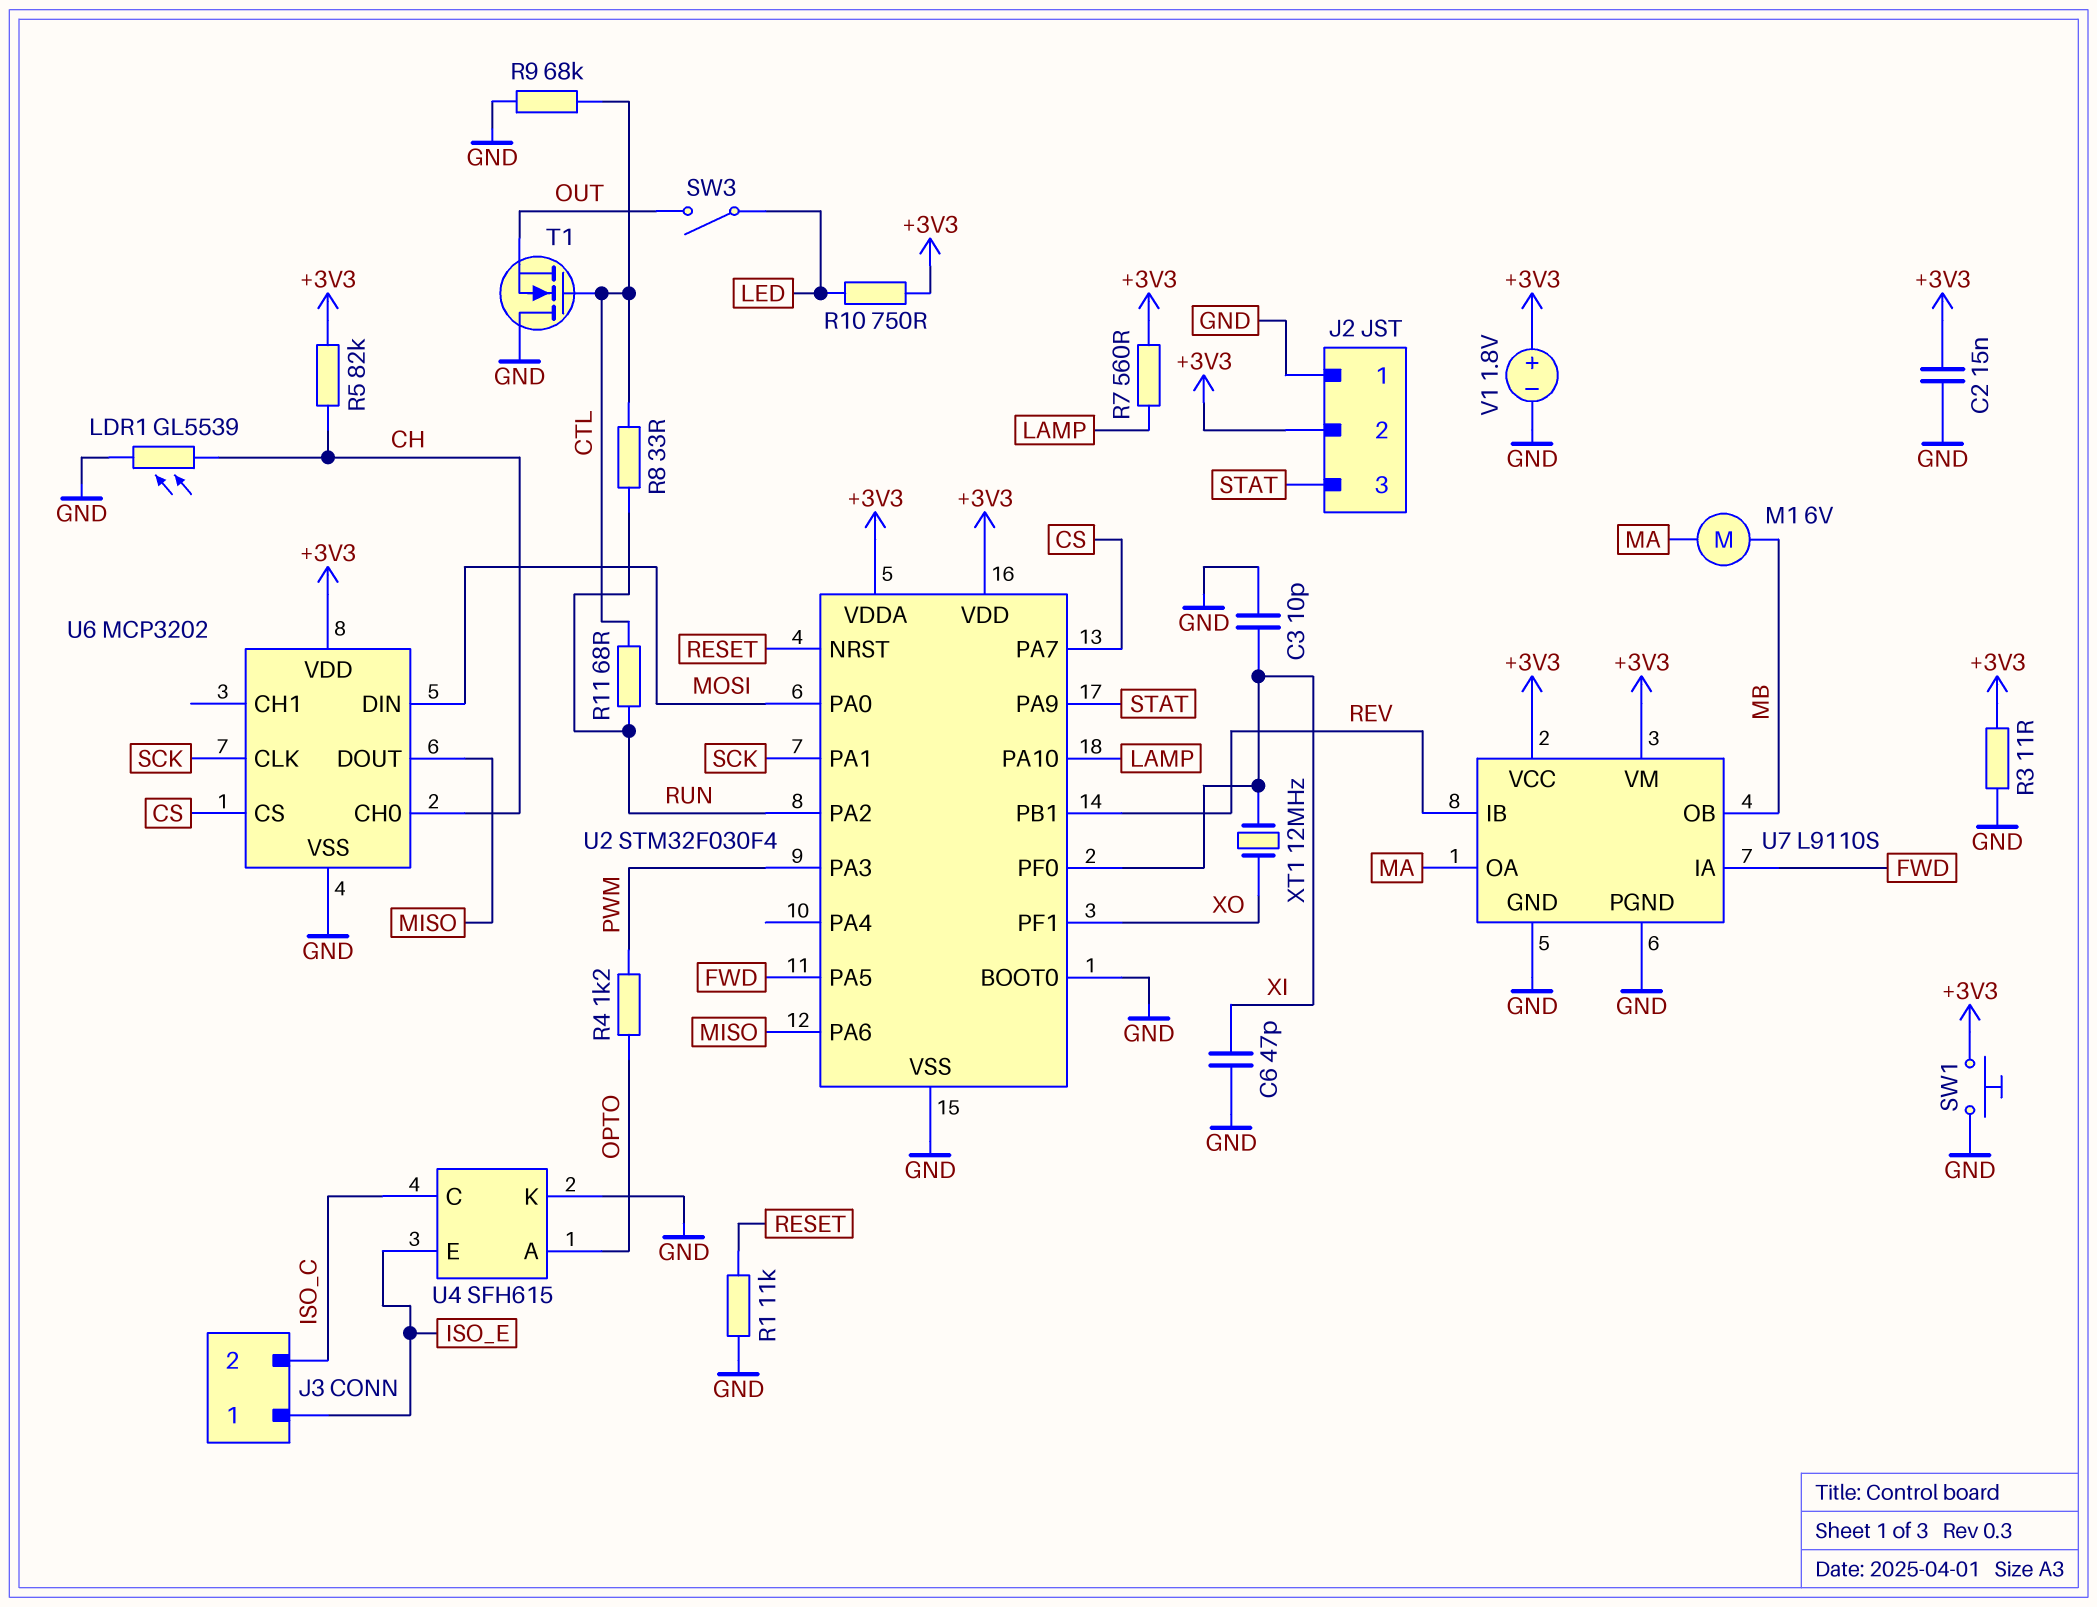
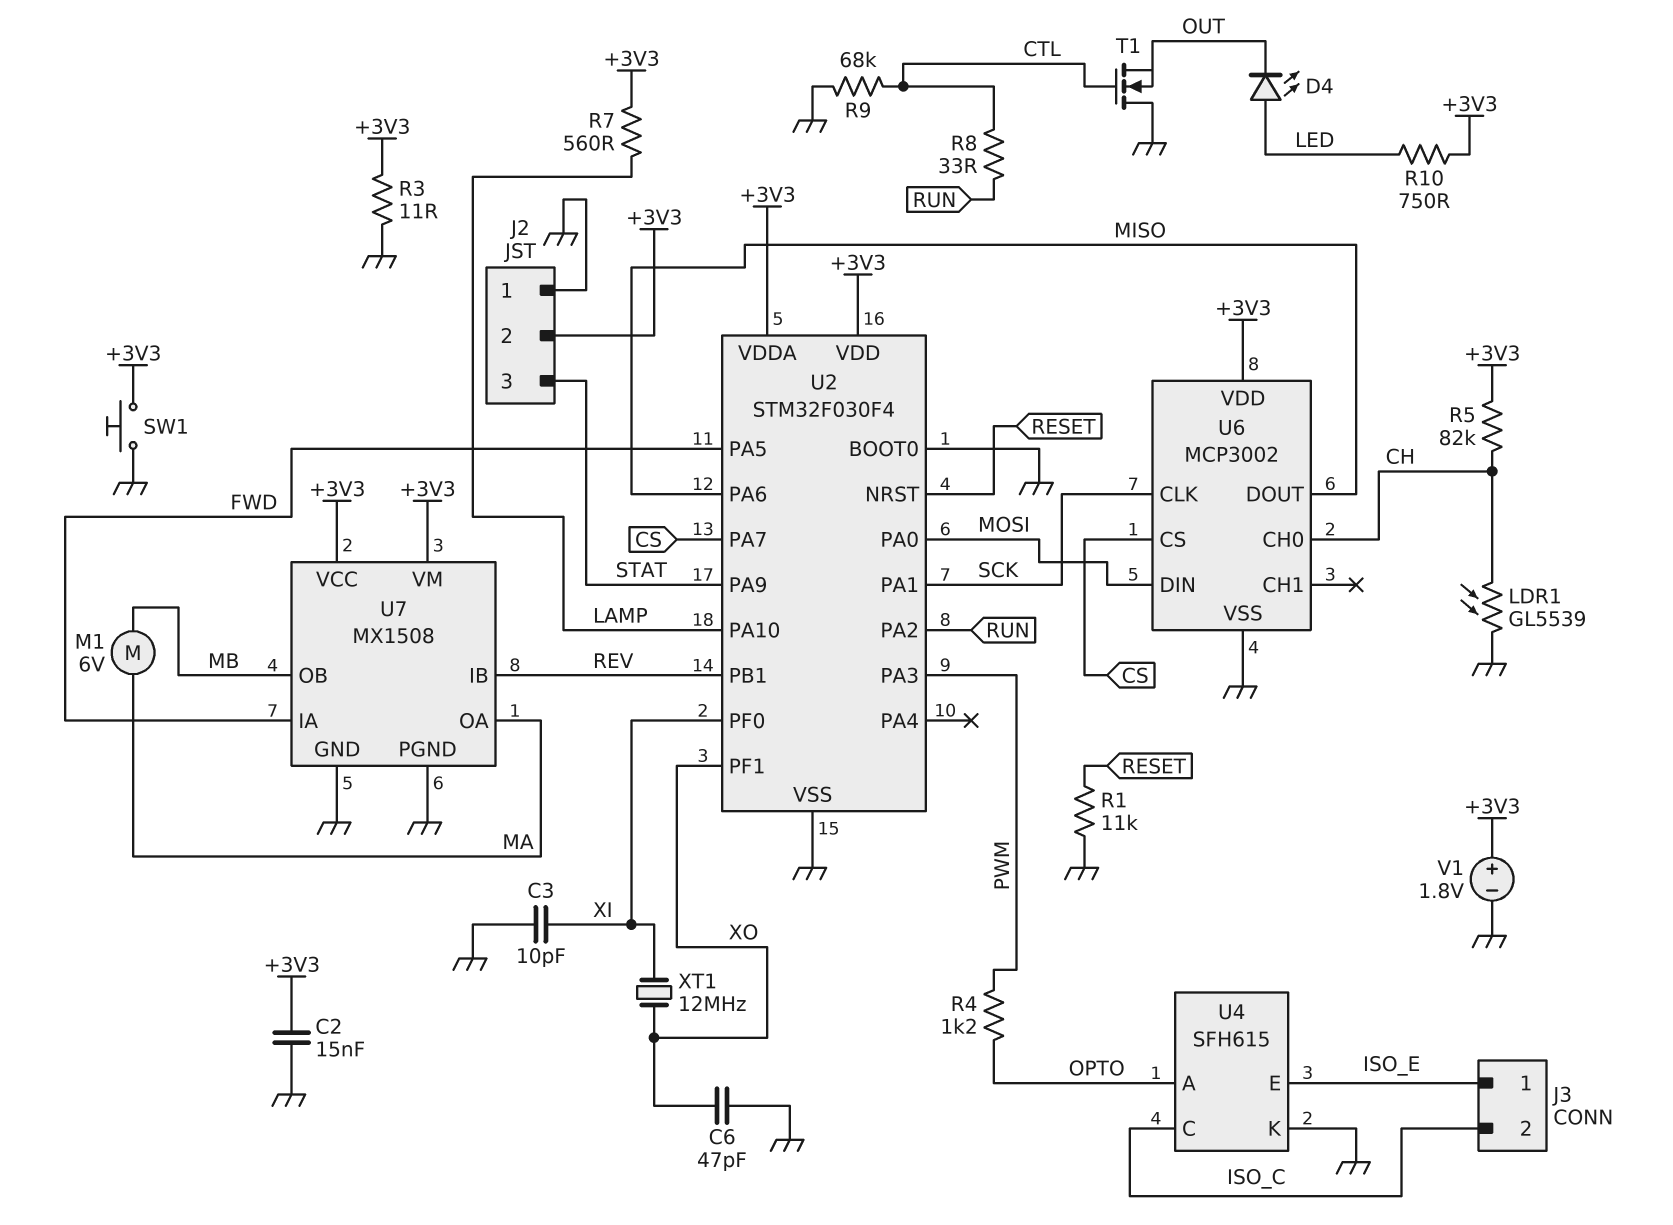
C6: 47pF (GND, XI) -> 47pF (GND, XO)
D4: none -> LED (A LED, K OUT)
R11: 68 (CTL, RUN) -> none
SW3: switch (LED, OUT) -> none
U6: MCP3202 -> MCP3002
U7: L9110S -> MX1508

